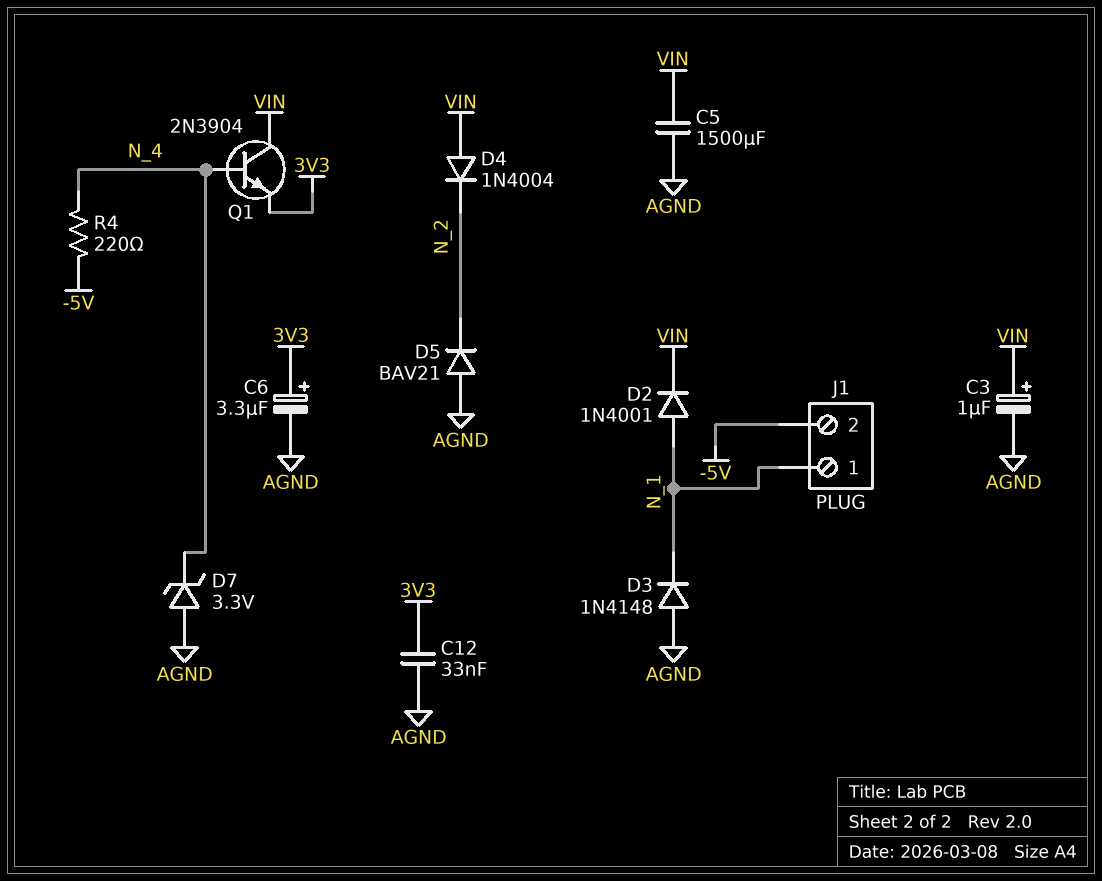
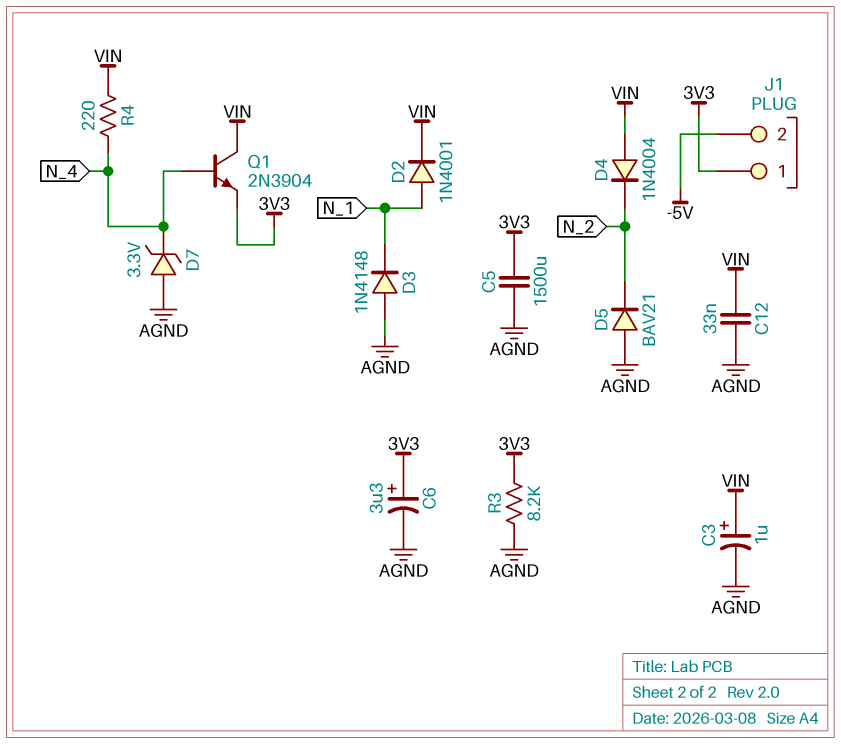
C5: 1500uF (AGND, VIN) -> 1500uF (3V3, AGND)
C12: 33nF (3V3, AGND) -> 33nF (AGND, VIN)
J1 pin 1: N_1 -> 3V3
R3: none -> 8.2k (3V3, AGND)
R4: 220 (-5V, N_4) -> 220 (N_4, VIN)

